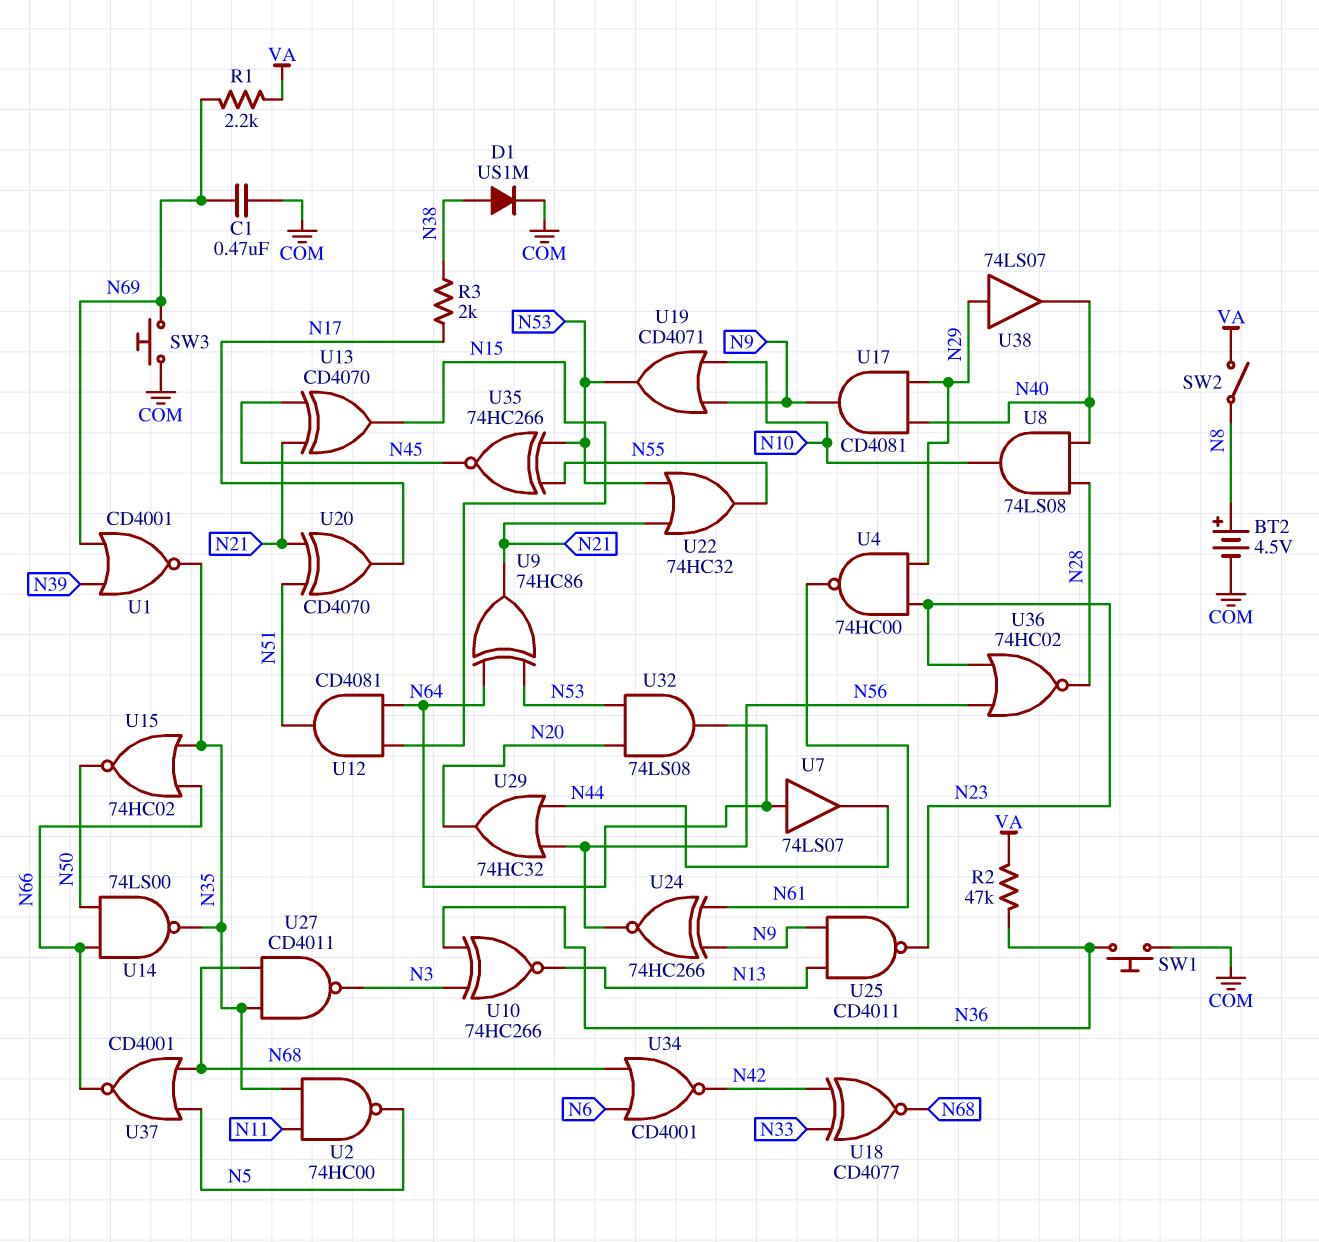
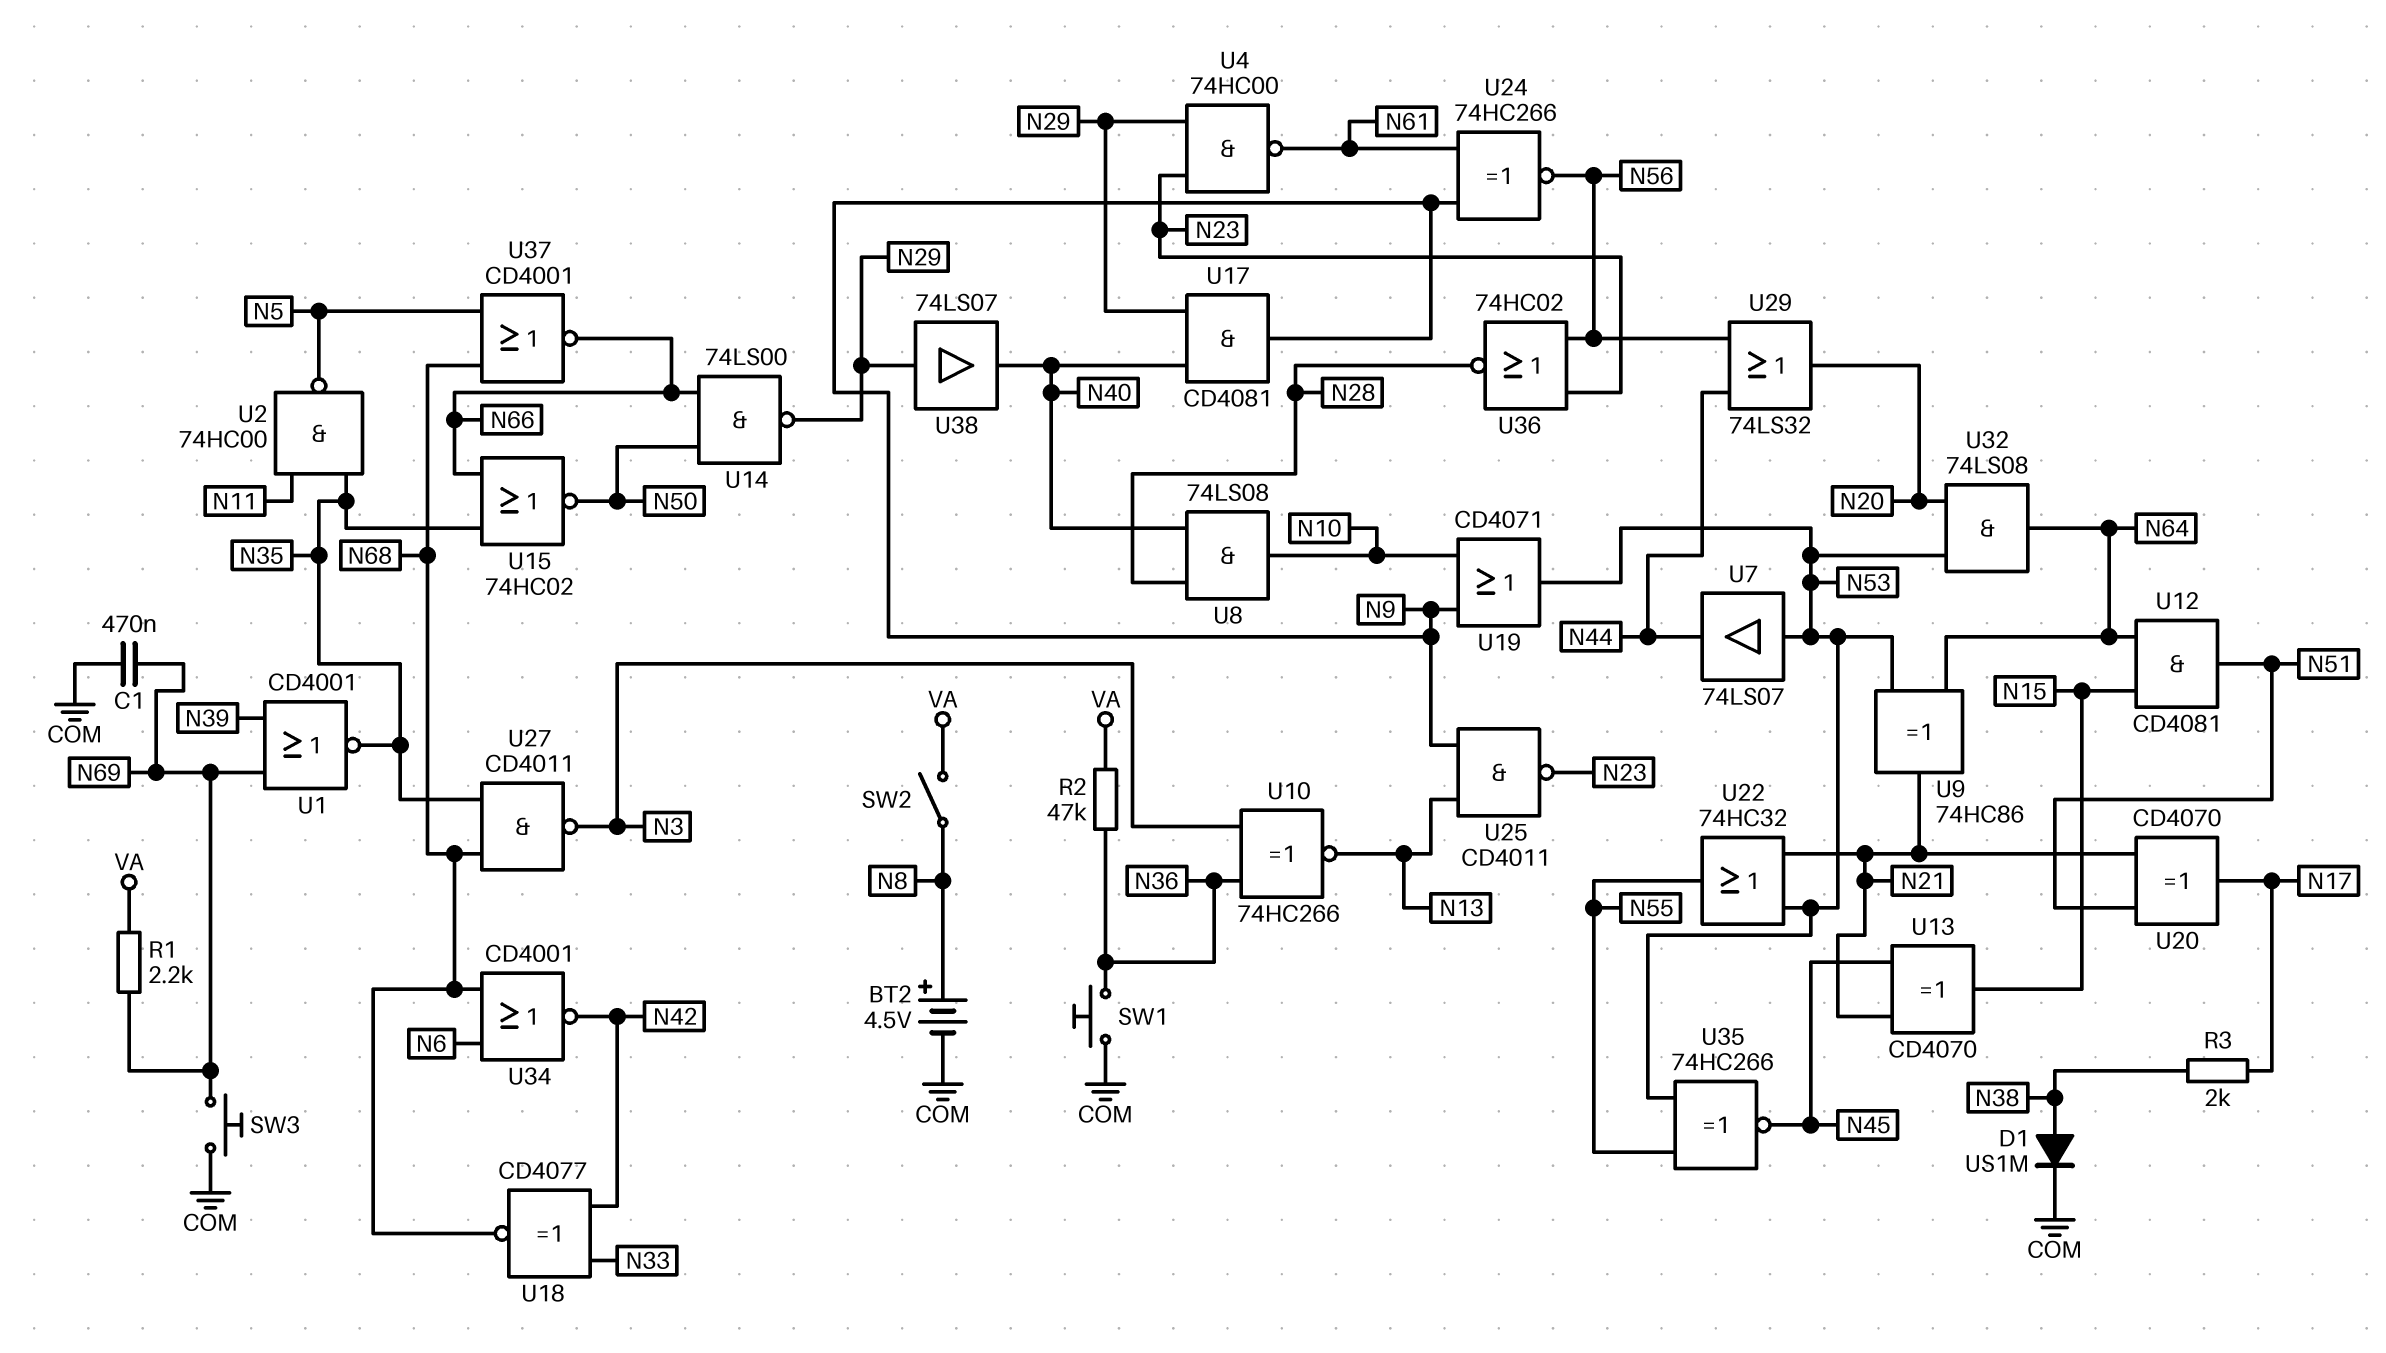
U7: buffer 74LS07 (in N64, out N44) -> buffer 74LS07 (in N53, out N44)
U14: NAND 74LS00 (in N50, in N66, out N35) -> NAND 74LS00 (in N50, in N66, out N29)
U29: OR 74HC32 (in N44, in N56, out N20) -> OR 74LS32 (in N44, in N56, out N20)

